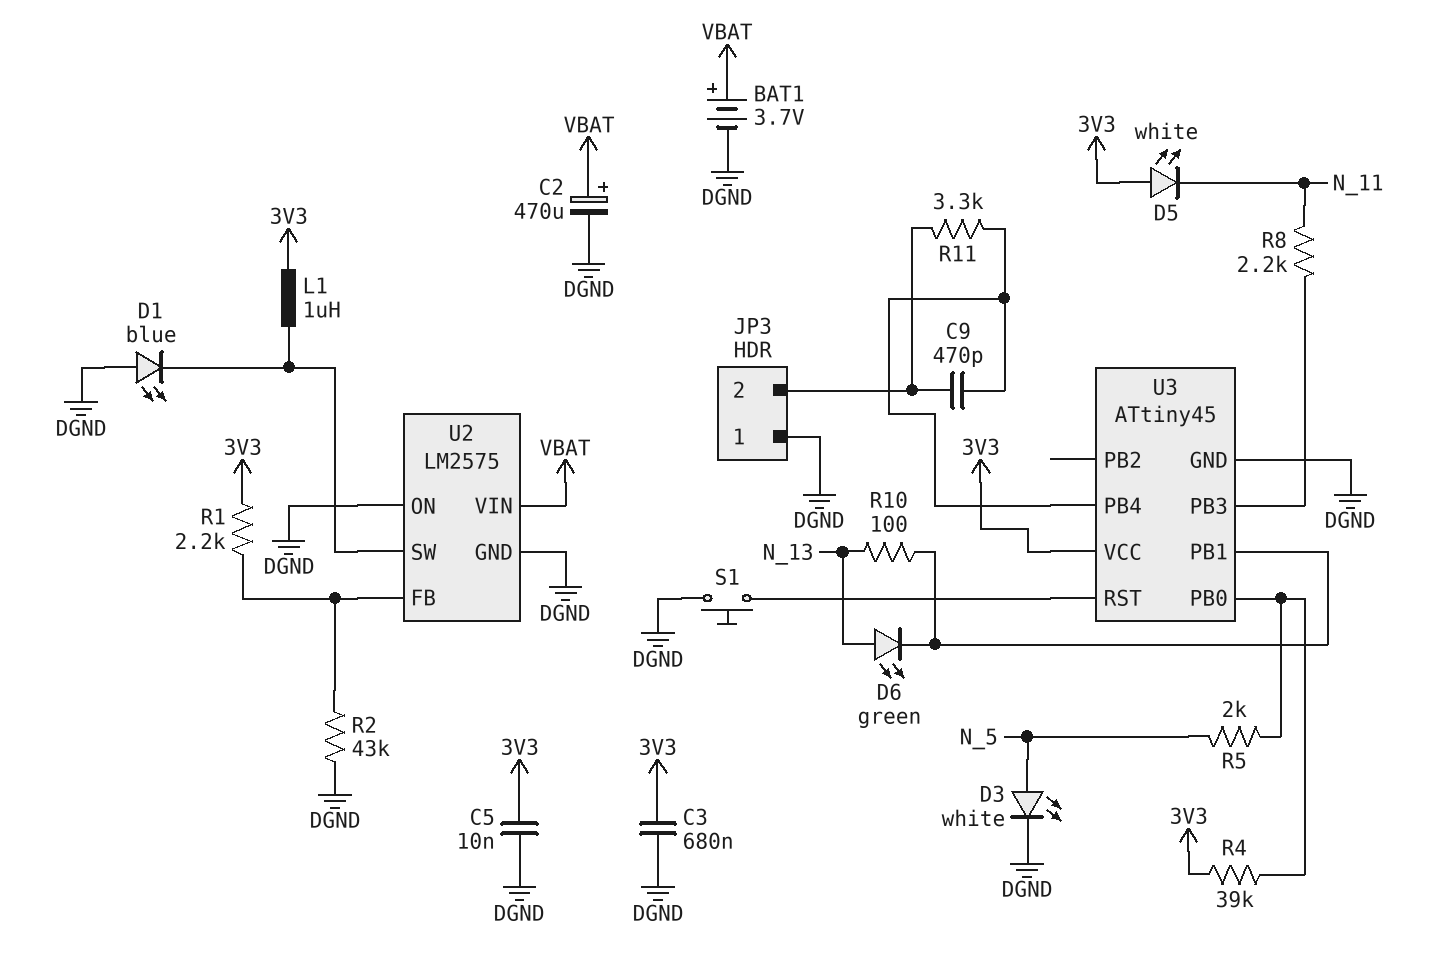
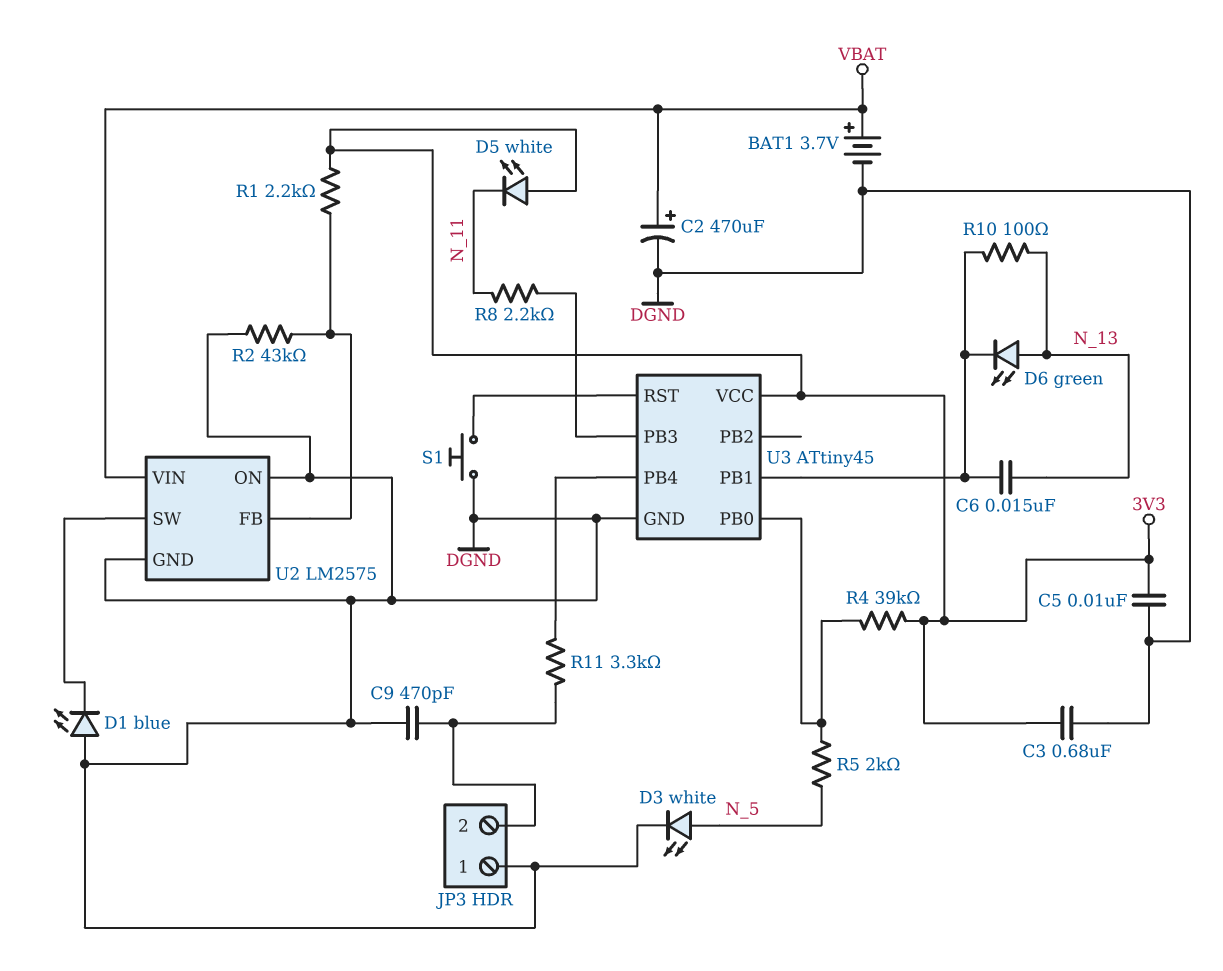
C6: none -> 15nF (N_13, U3/PB1)
C9: 470pF (JP3/2, U3/PB4) -> 470pF (DGND, JP3/2)
L1: 1uH (3V3, U2/SW) -> none

